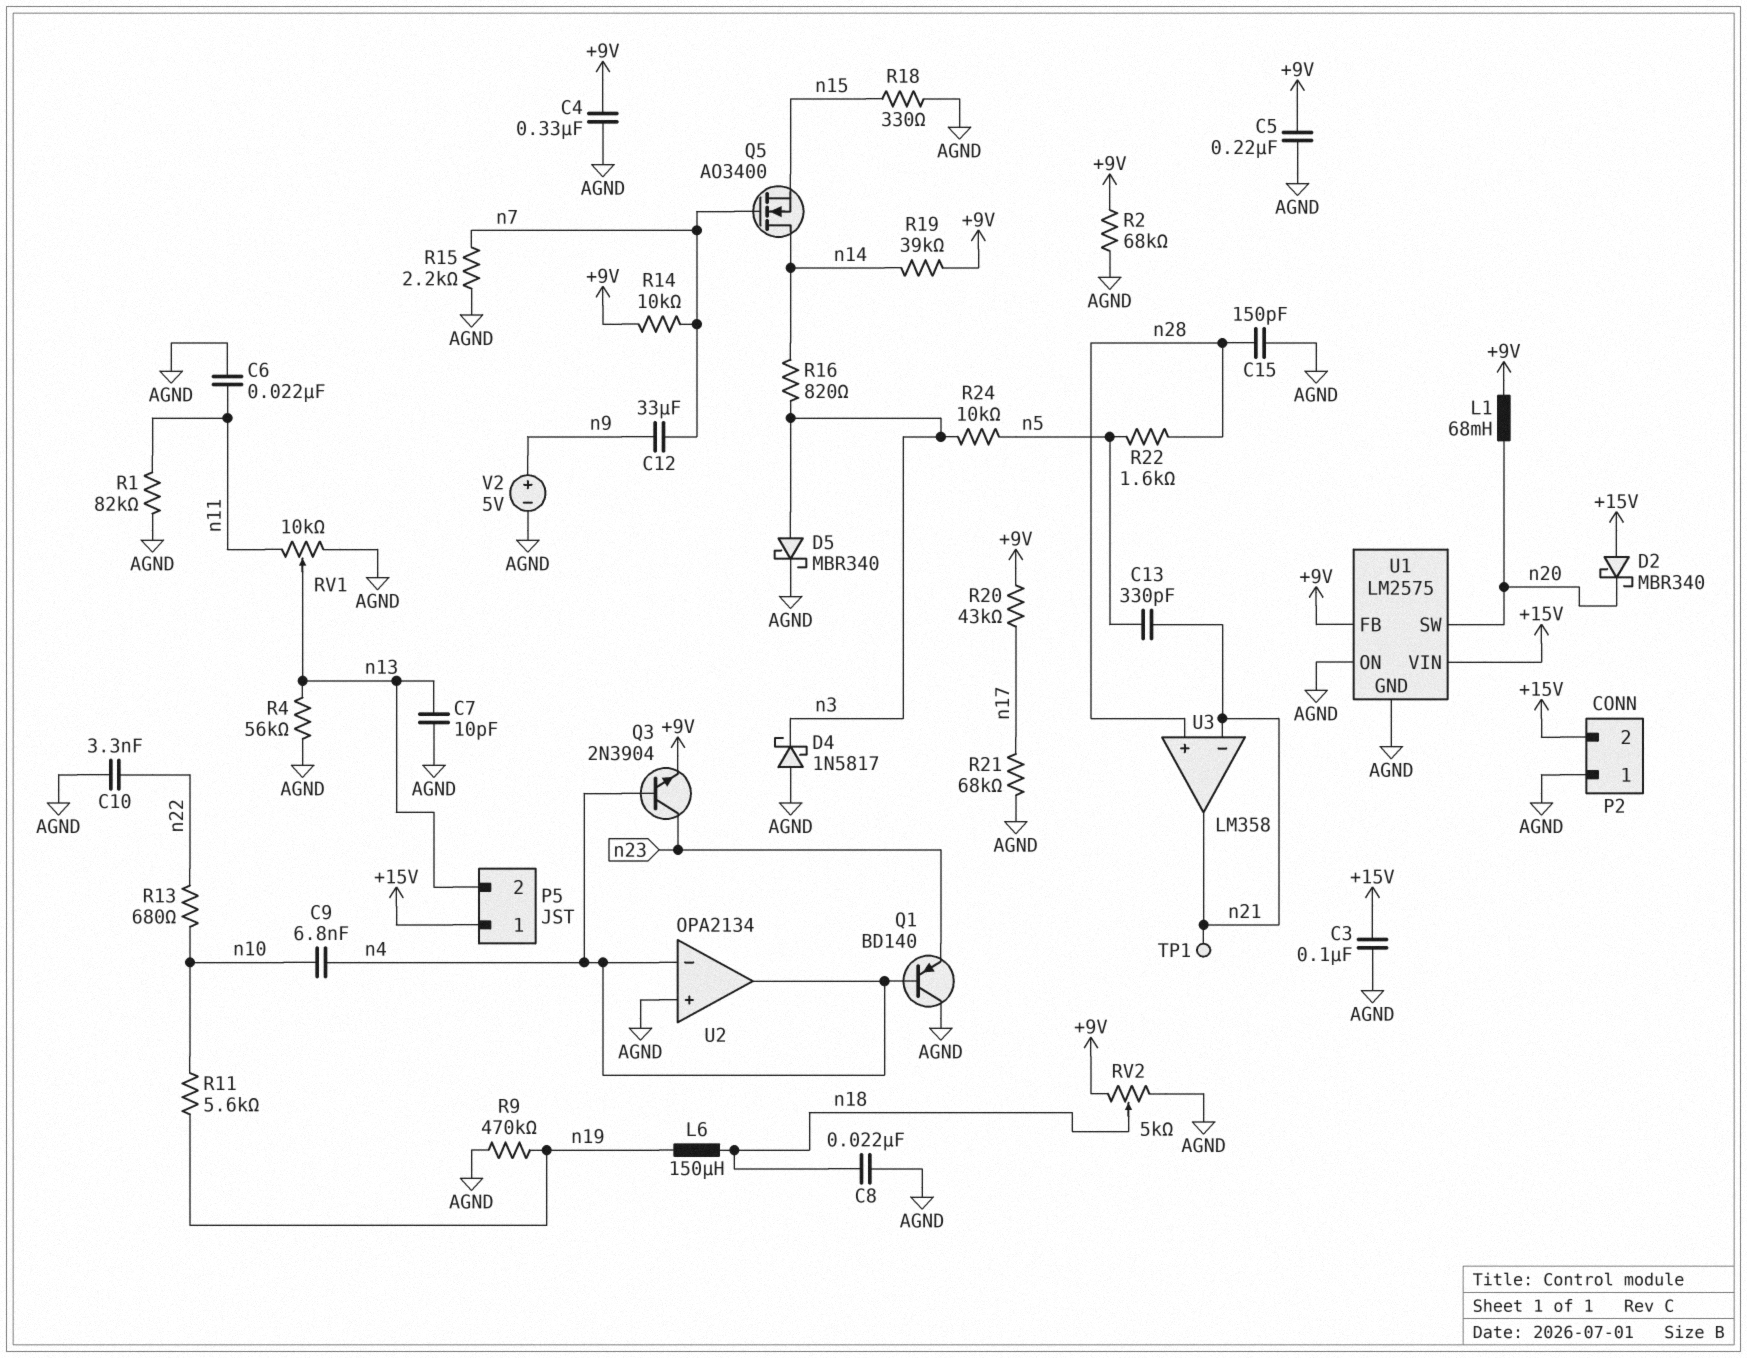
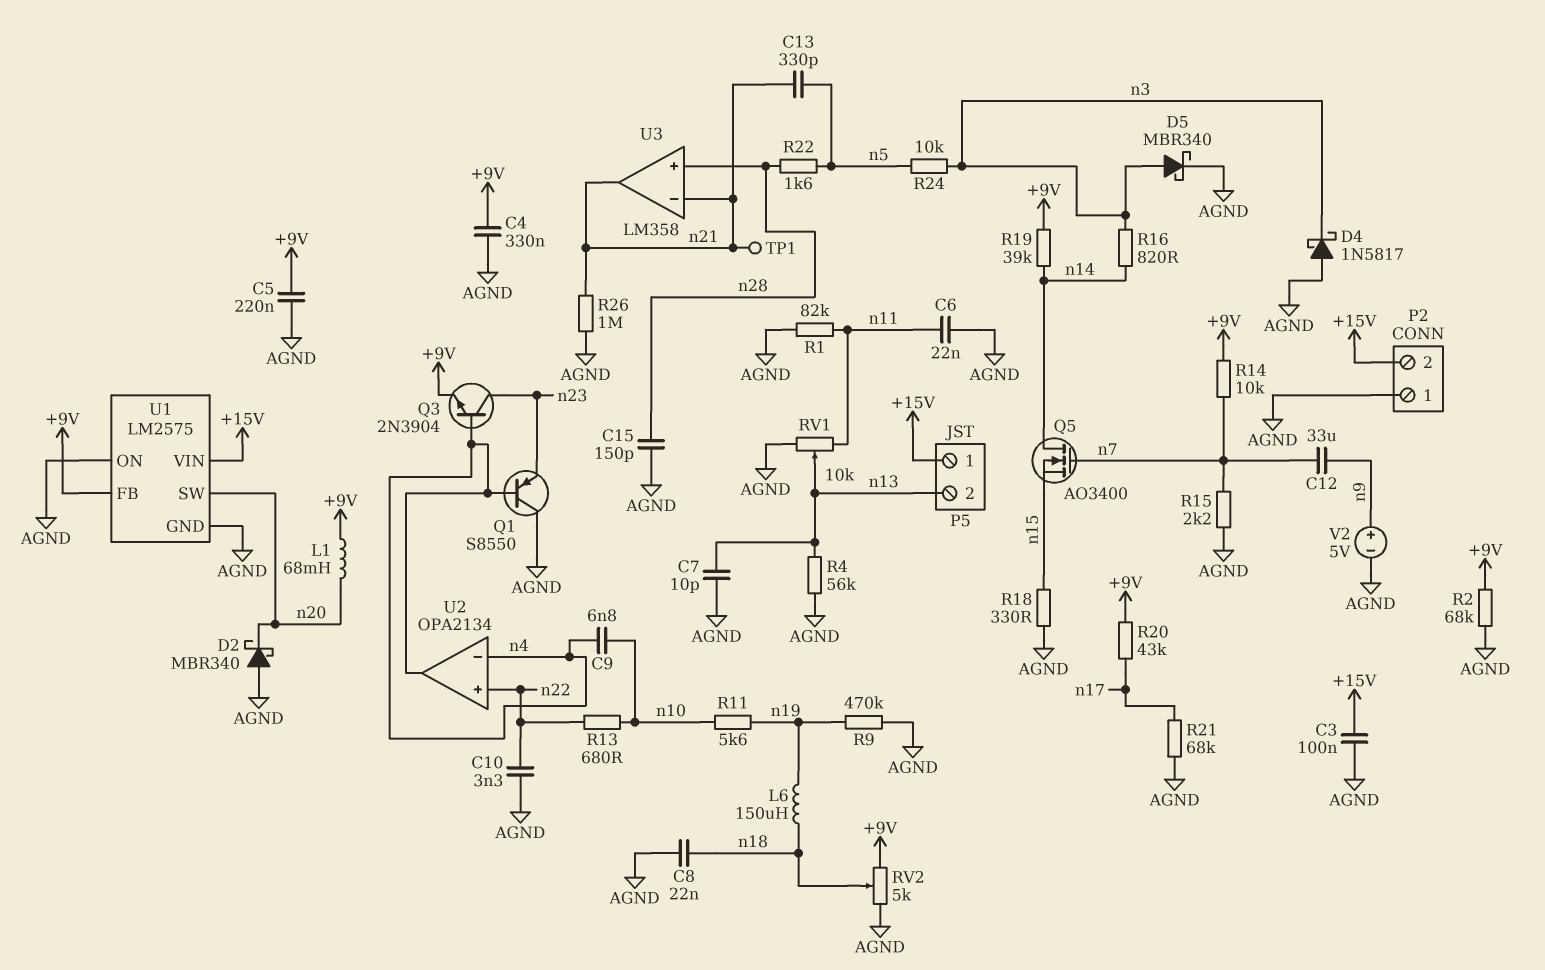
D2: schottky MBR340 (A +15V, K n20) -> schottky MBR340 (A AGND, K n20)
Q1: PNP BD140 (B n4, C AGND, E n23) -> PNP S8550 (B n4, C AGND, E n23)
R26: none -> 1M (AGND, n21)
U2 pin in+: AGND -> n22

